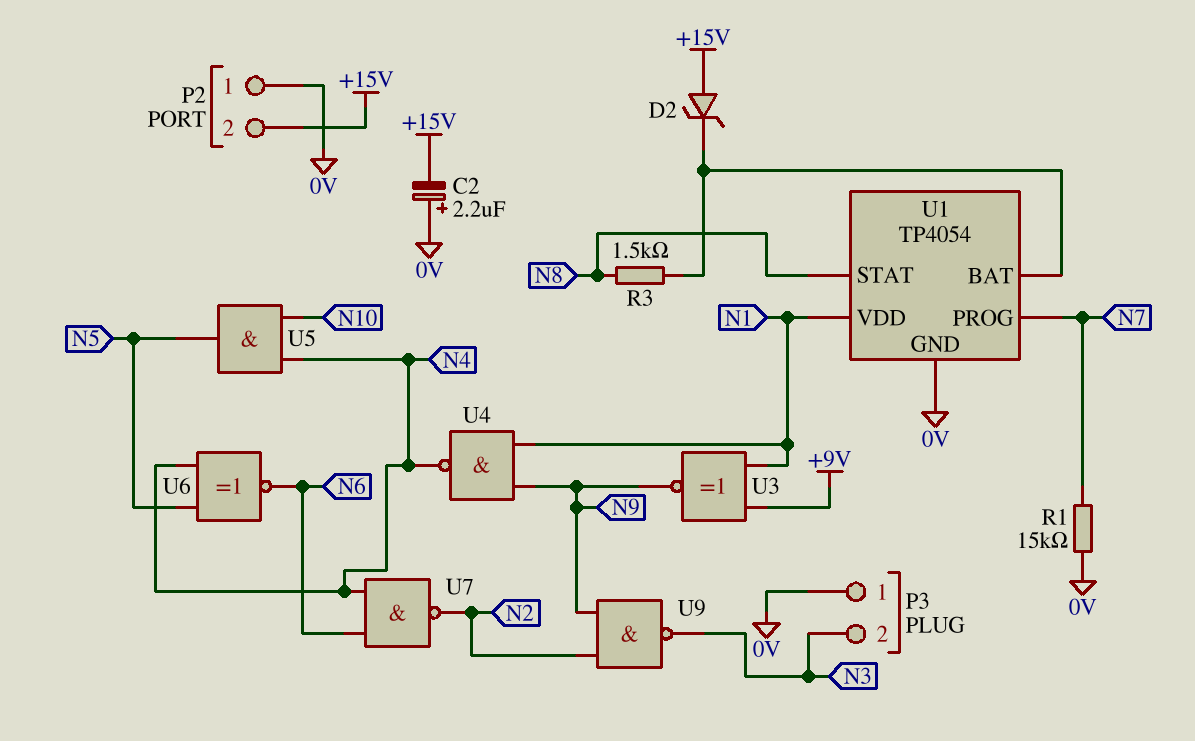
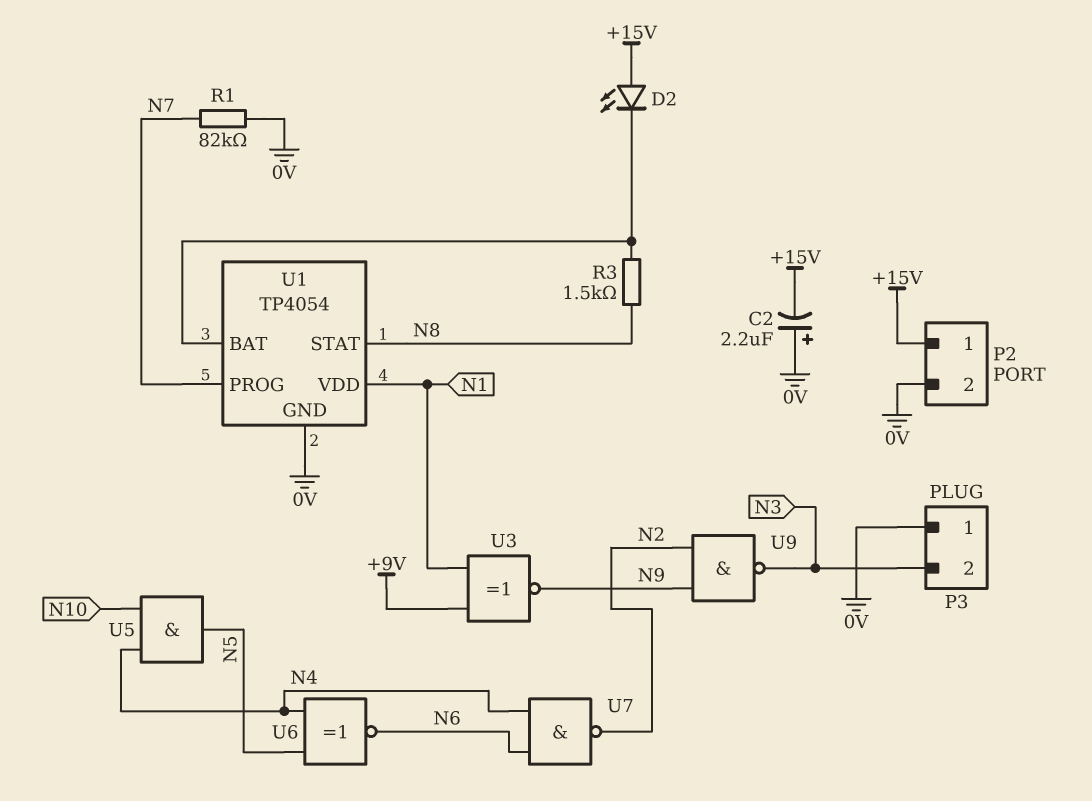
D2: zener (A +15V, K U1/BAT) -> LED (A +15V, K U1/BAT)
P2 pin 1: 0V -> +15V
P2 pin 2: +15V -> 0V
R1: 15k (0V, N7) -> 82k (0V, N7)
U4: NAND (in N1, in N9, out N4) -> none

